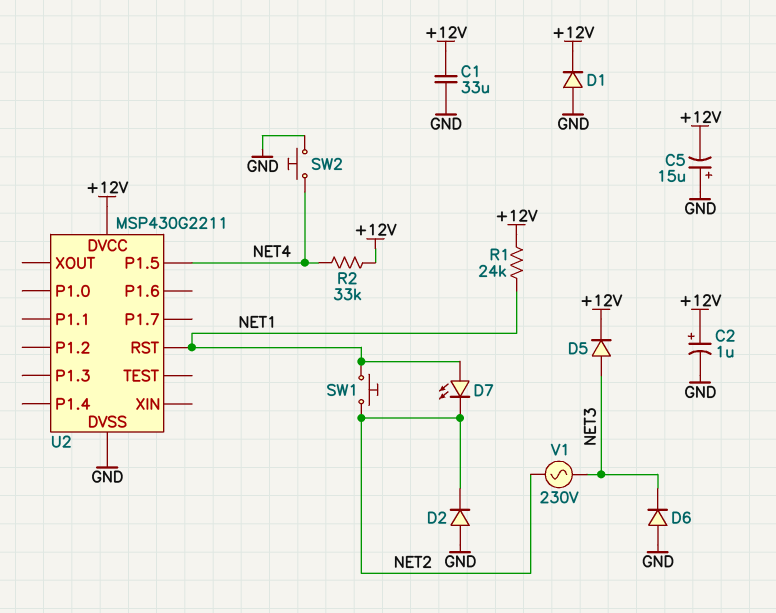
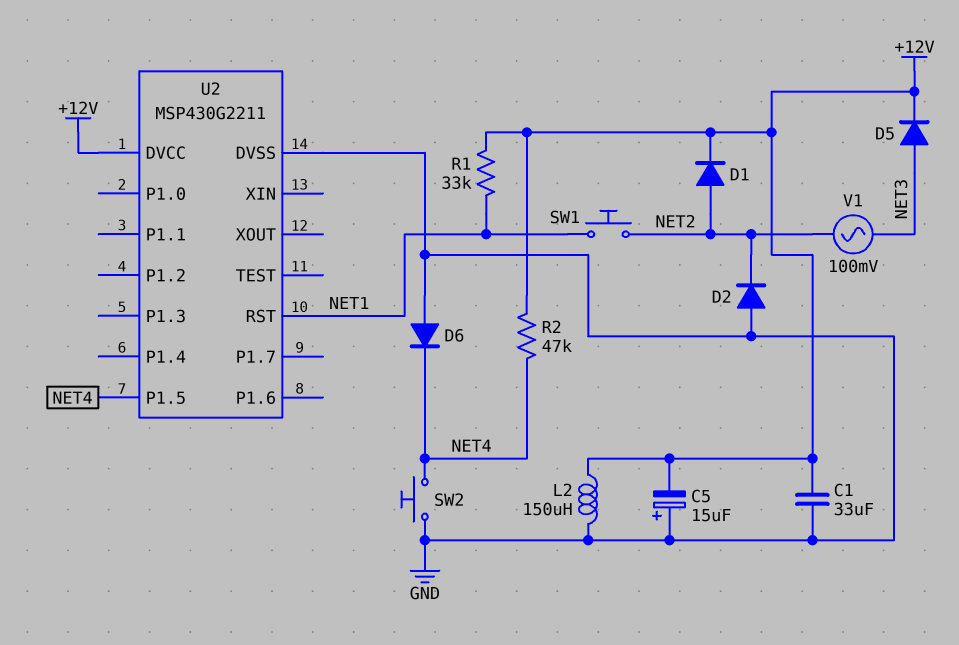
C2: 1uF (plus +12V, minus GND) -> none
D1: diode (A GND, K +12V) -> diode (A NET2, K +12V)
D6: diode (A GND, K NET3) -> diode (A GND, K NET4)
D7: LED (A NET1, K NET2) -> none
L2: none -> 150uH (+12V, GND)
R1: 24k (+12V, NET1) -> 33k (+12V, NET1)
R2: 33k (+12V, NET4) -> 47k (+12V, NET4)
V1: AC 230V (NET2, NET3) -> AC 100mV (NET2, NET3)

